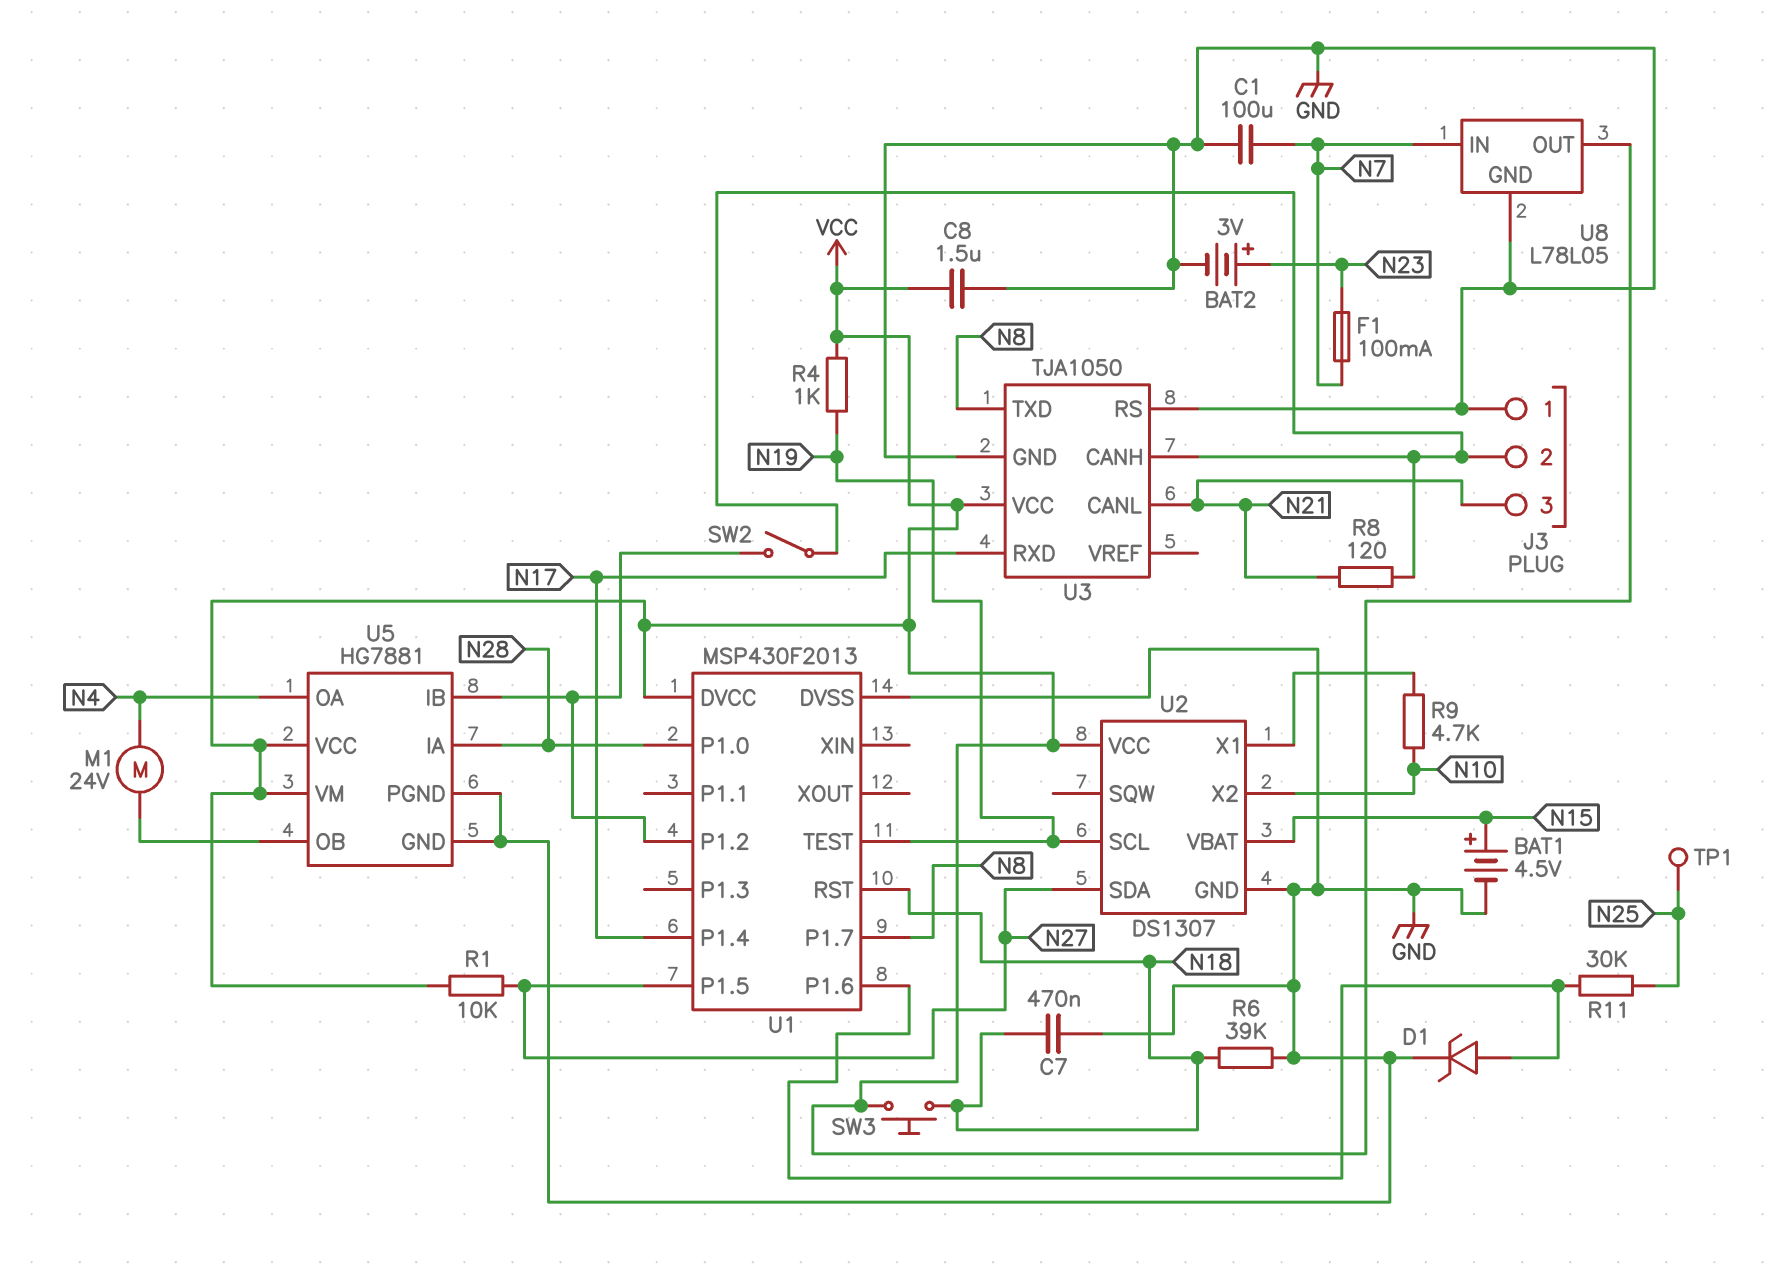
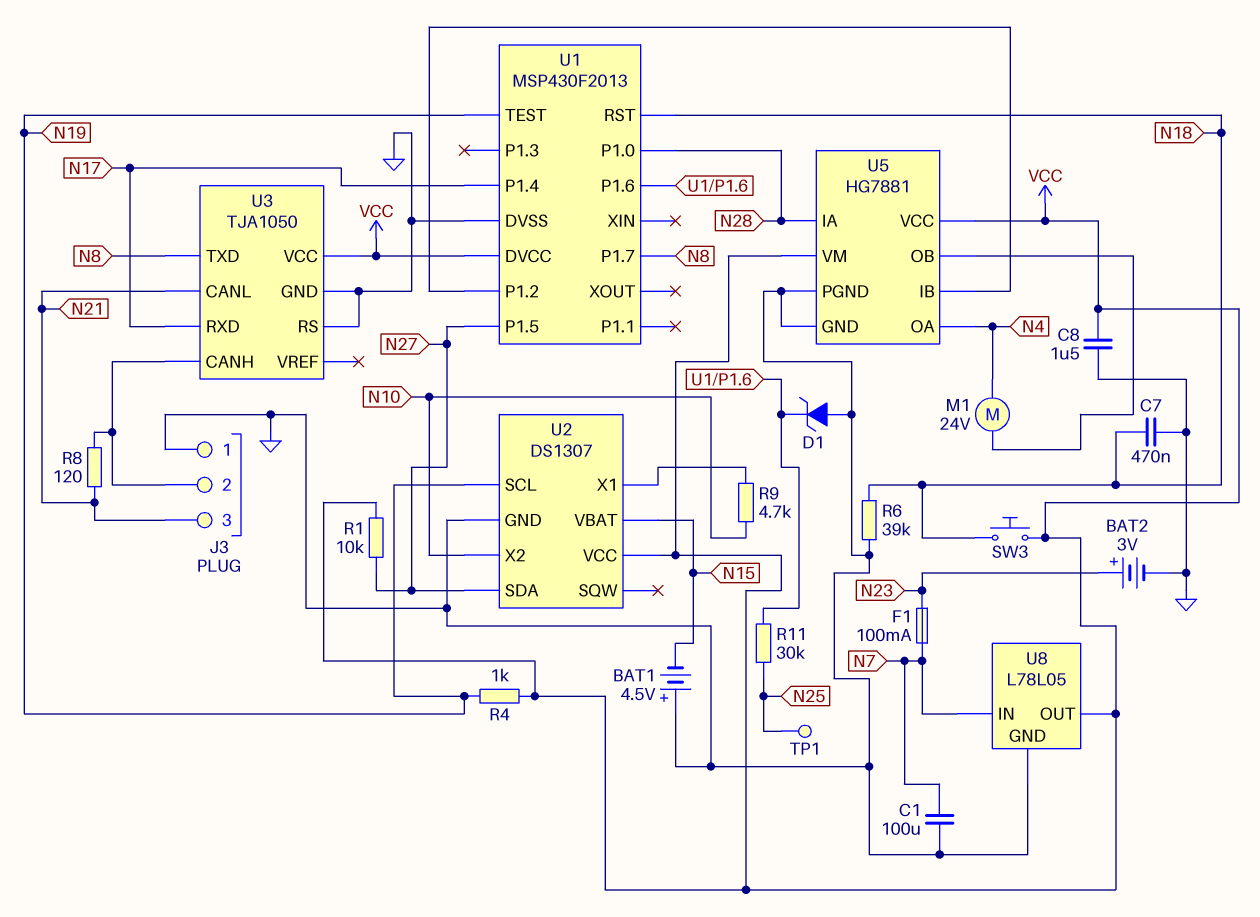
BAT1: 4.5V (plus N15, minus GND) -> 4.5V (plus GND, minus N15)
D1: zener (A U1/P1.6, K GND) -> zener (A GND, K U1/P1.6)
SW2: switch (J3/2, U1/P1.2) -> none

